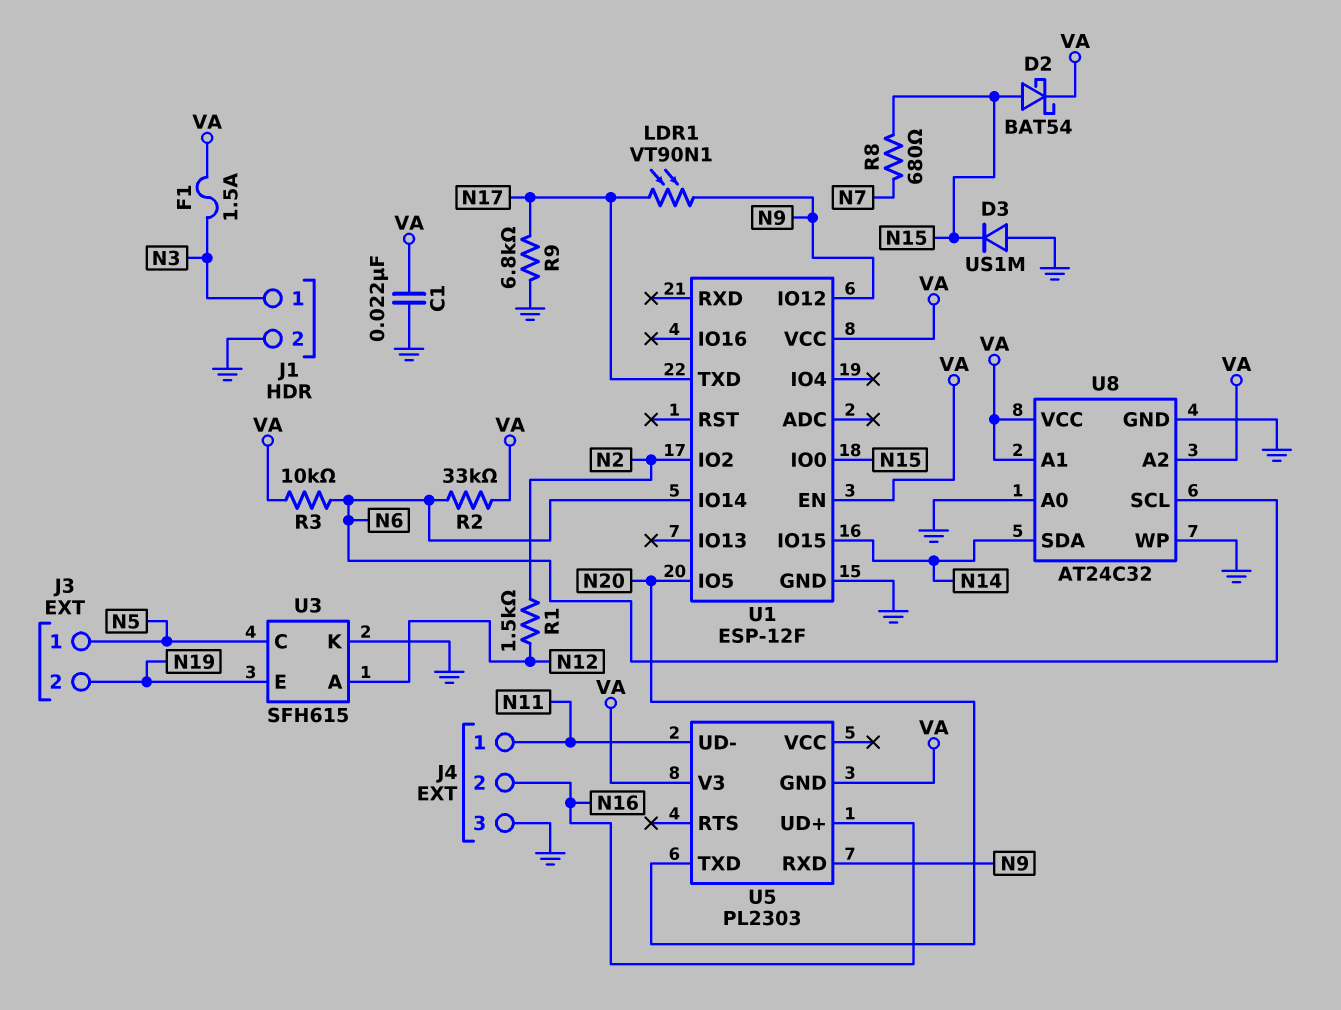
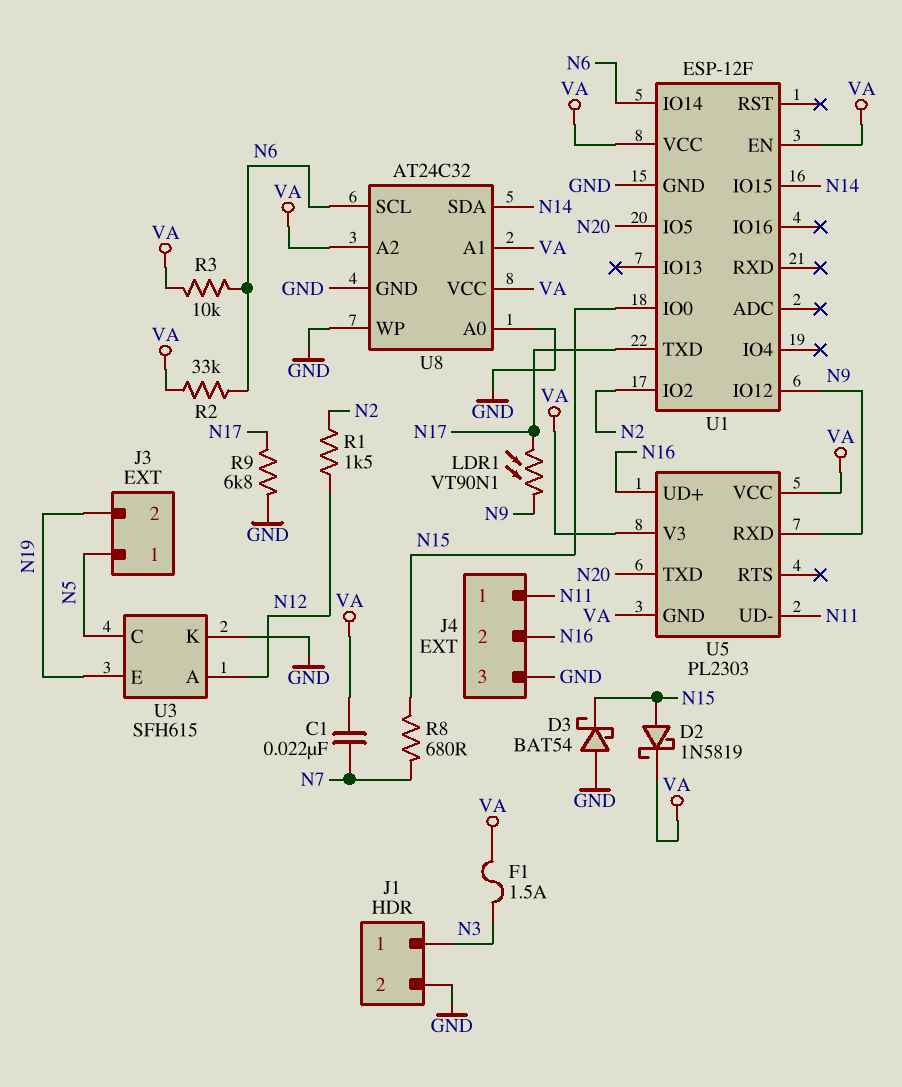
C1: 22nF (GND, VA) -> 22nF (N7, VA)
D2: schottky BAT54 (A N15, K VA) -> schottky 1N5819 (A N15, K VA)
D3: diode US1M (A GND, K N15) -> schottky BAT54 (A GND, K N15)
U5 pin VCC: none -> VA

